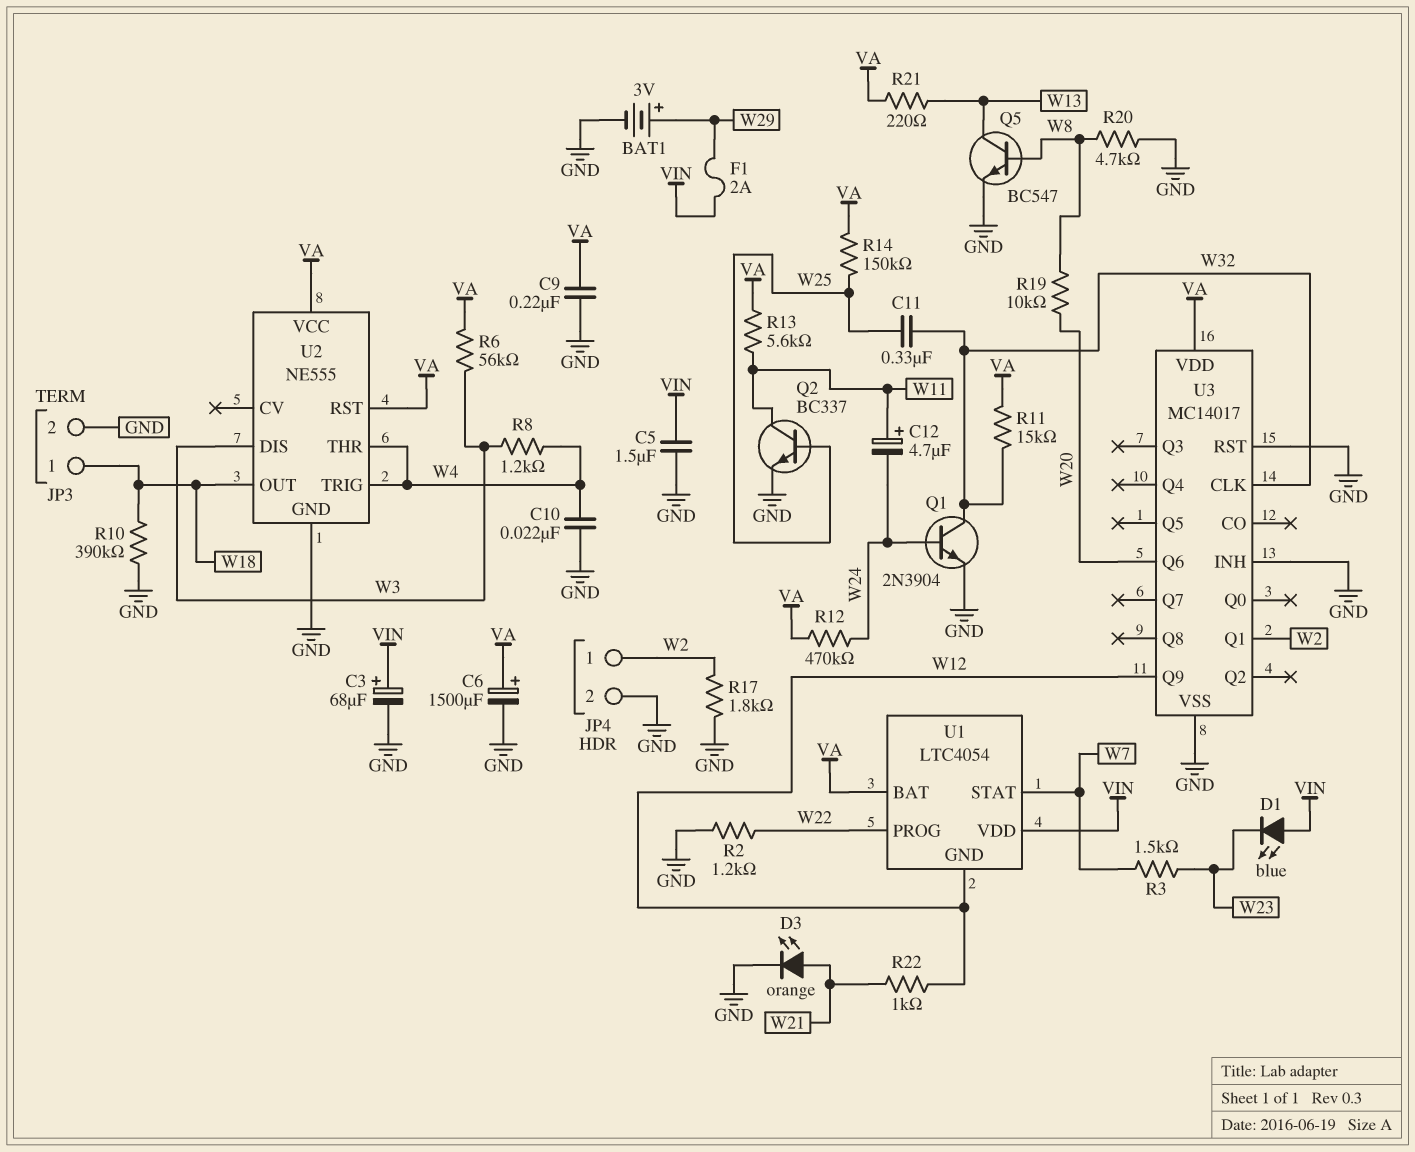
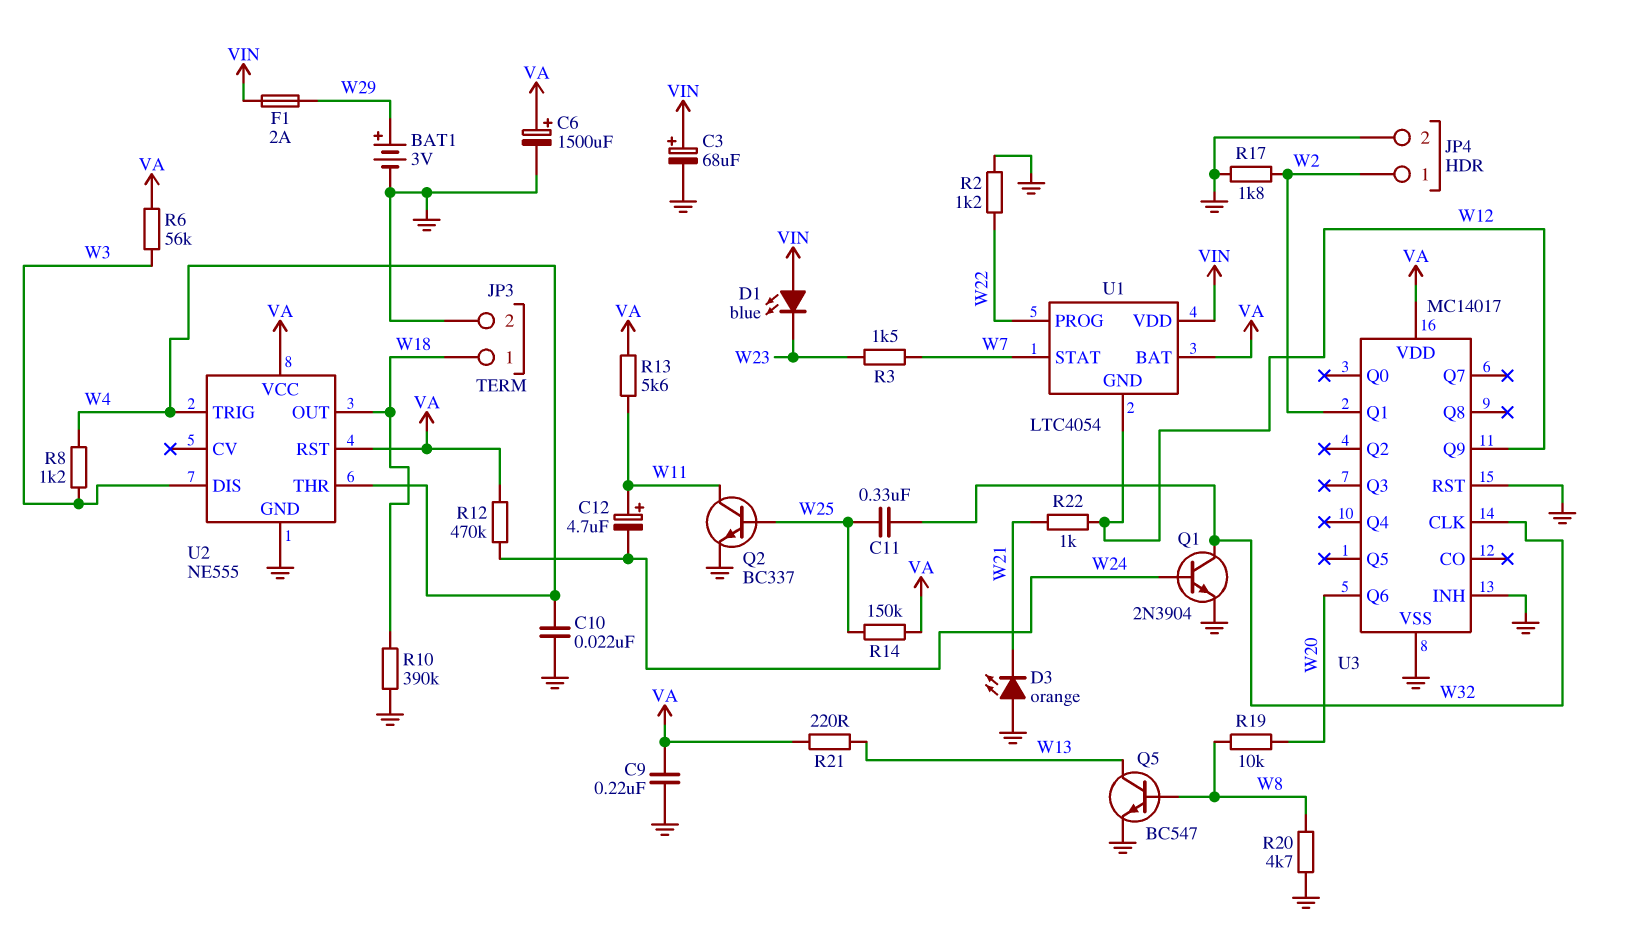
C5: 1.5uF (GND, VIN) -> none
D3: LED orange (A W21, K GND) -> LED orange (A GND, K W21)
R11: 15k (VA, W32) -> none

